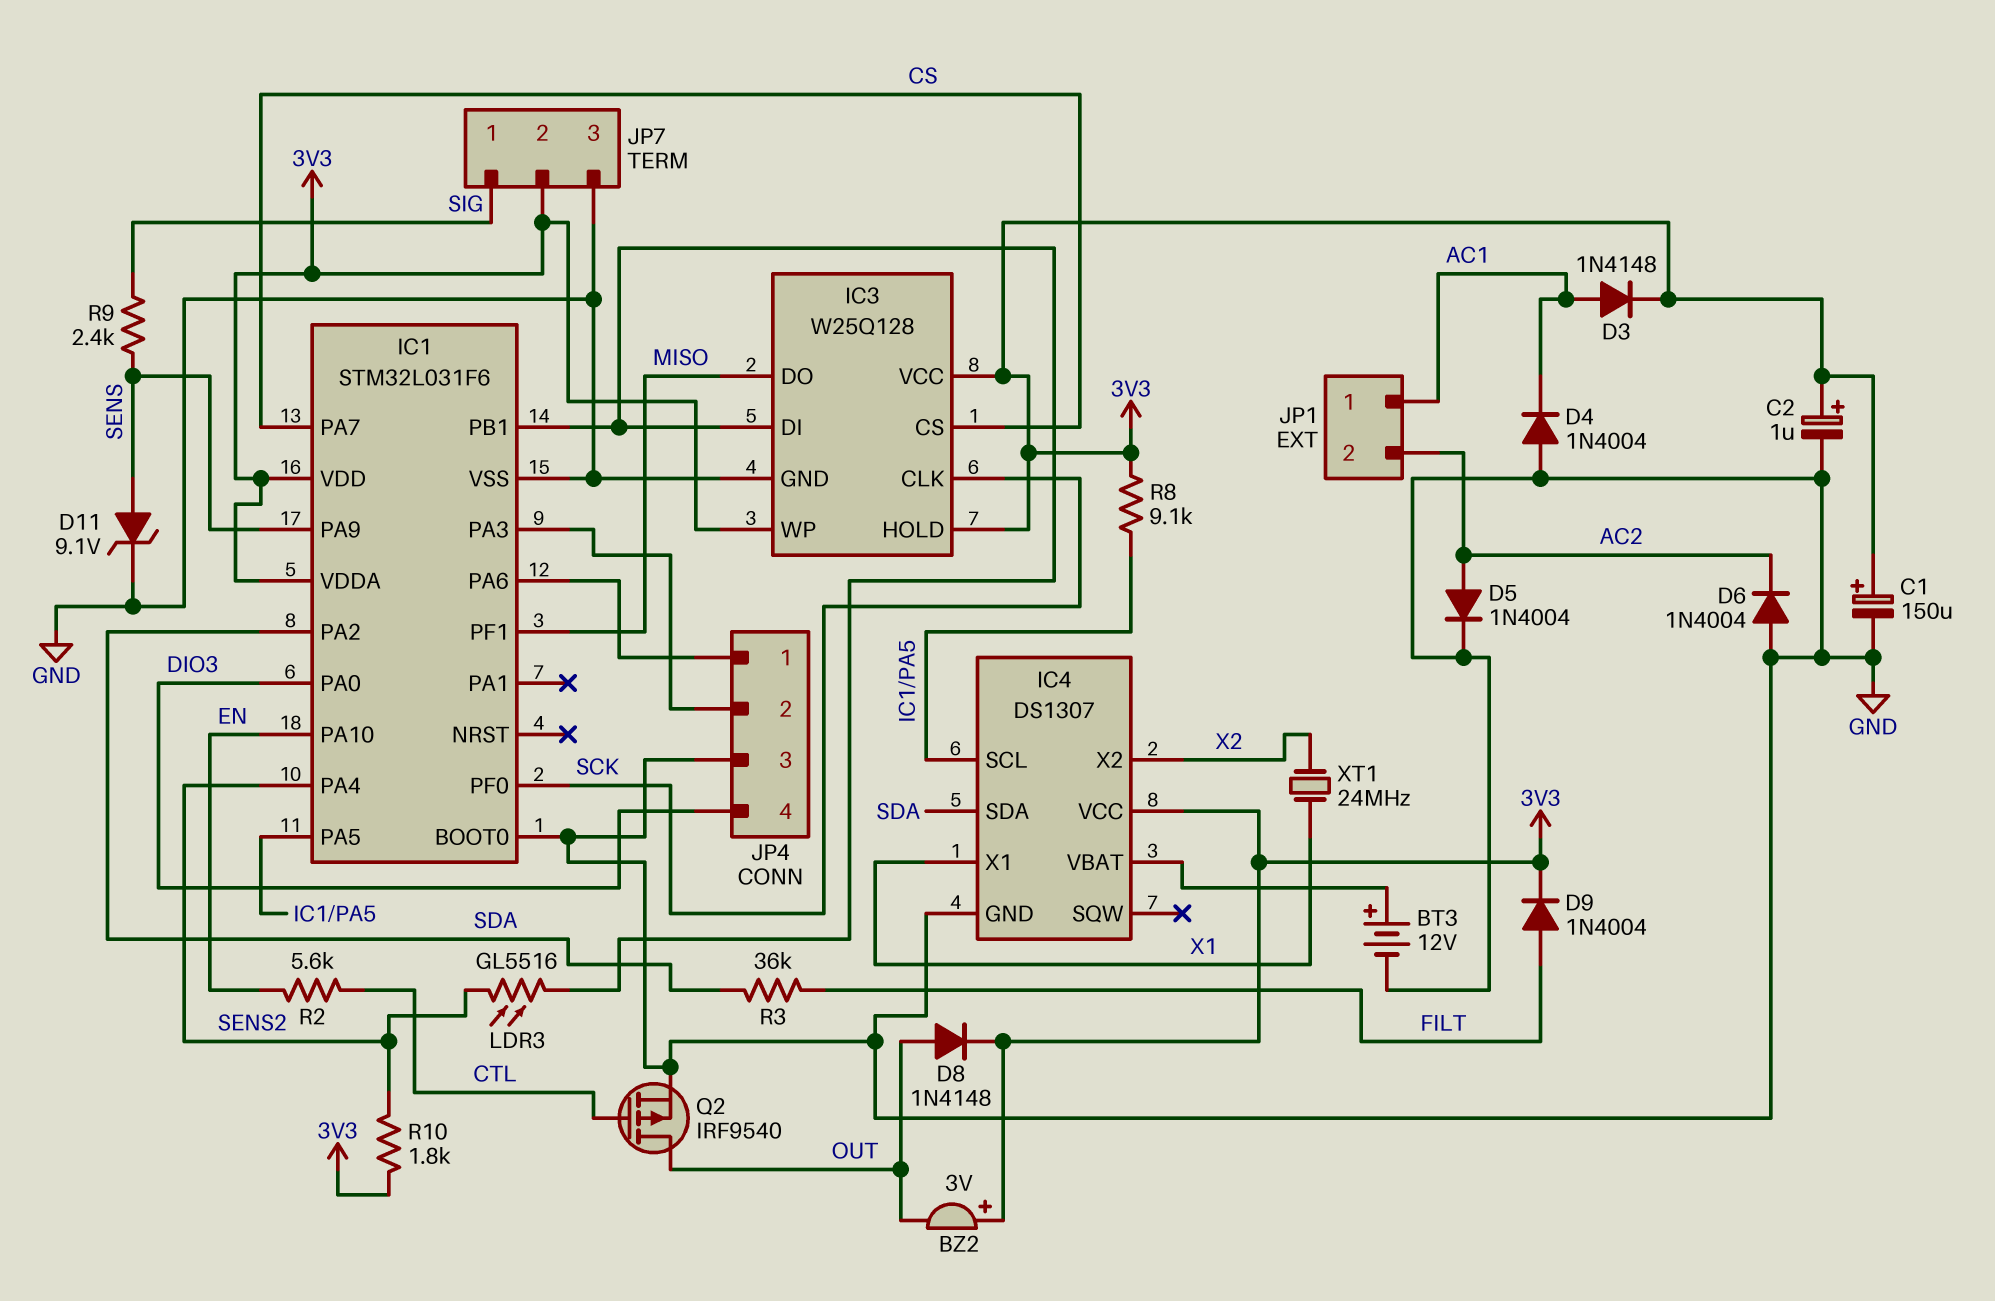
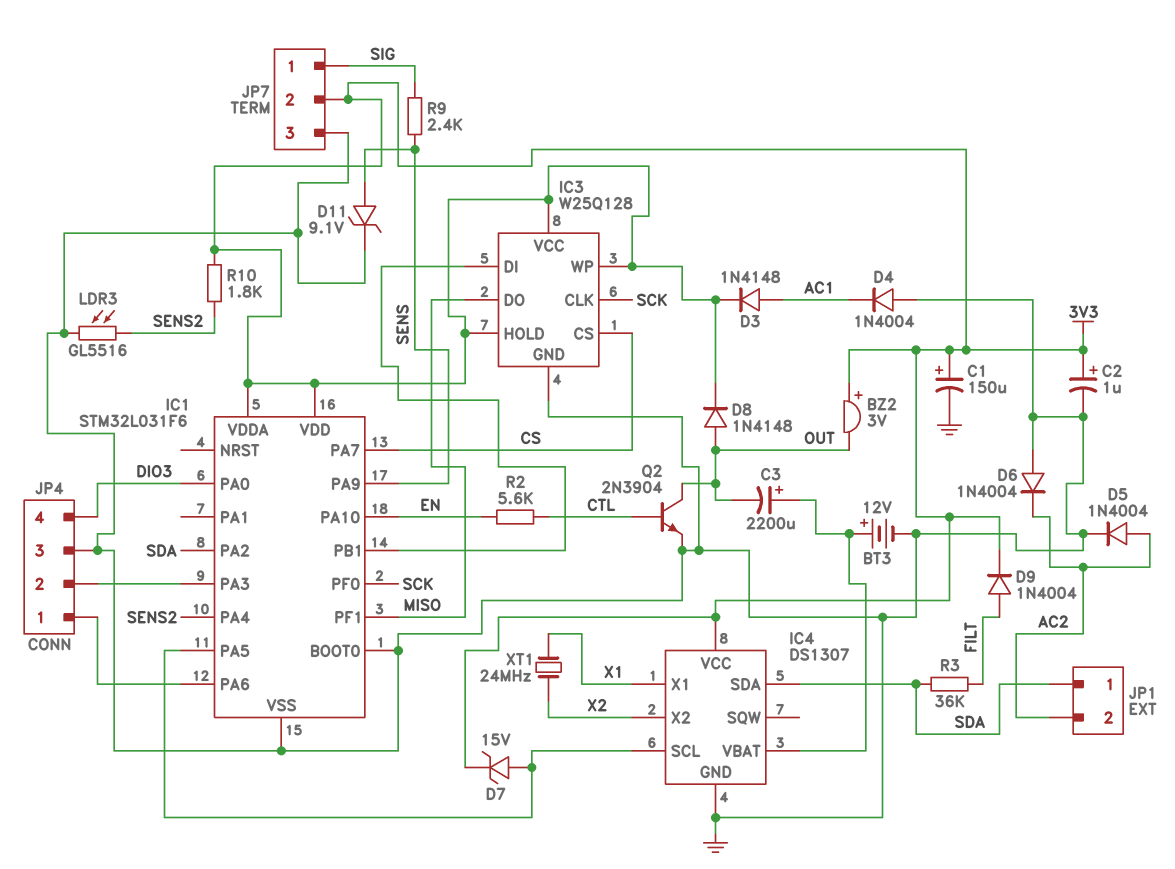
C3: none -> 2200uF (plus IC4/VBAT, minus OUT)
D7: none -> zener 15V (A IC1/PA5, K 3V3)
JP1 pin 1: AC1 -> SDA
LDR3: GL5516 (IC1/PB1, SENS2) -> GL5516 (GND, SENS2)
Q2: PMOS IRF9540 (G CTL, D OUT, S GND) -> NPN 2N3904 (B CTL, C OUT, E GND)
R8: 9.1k (3V3, IC1/PA5) -> none

